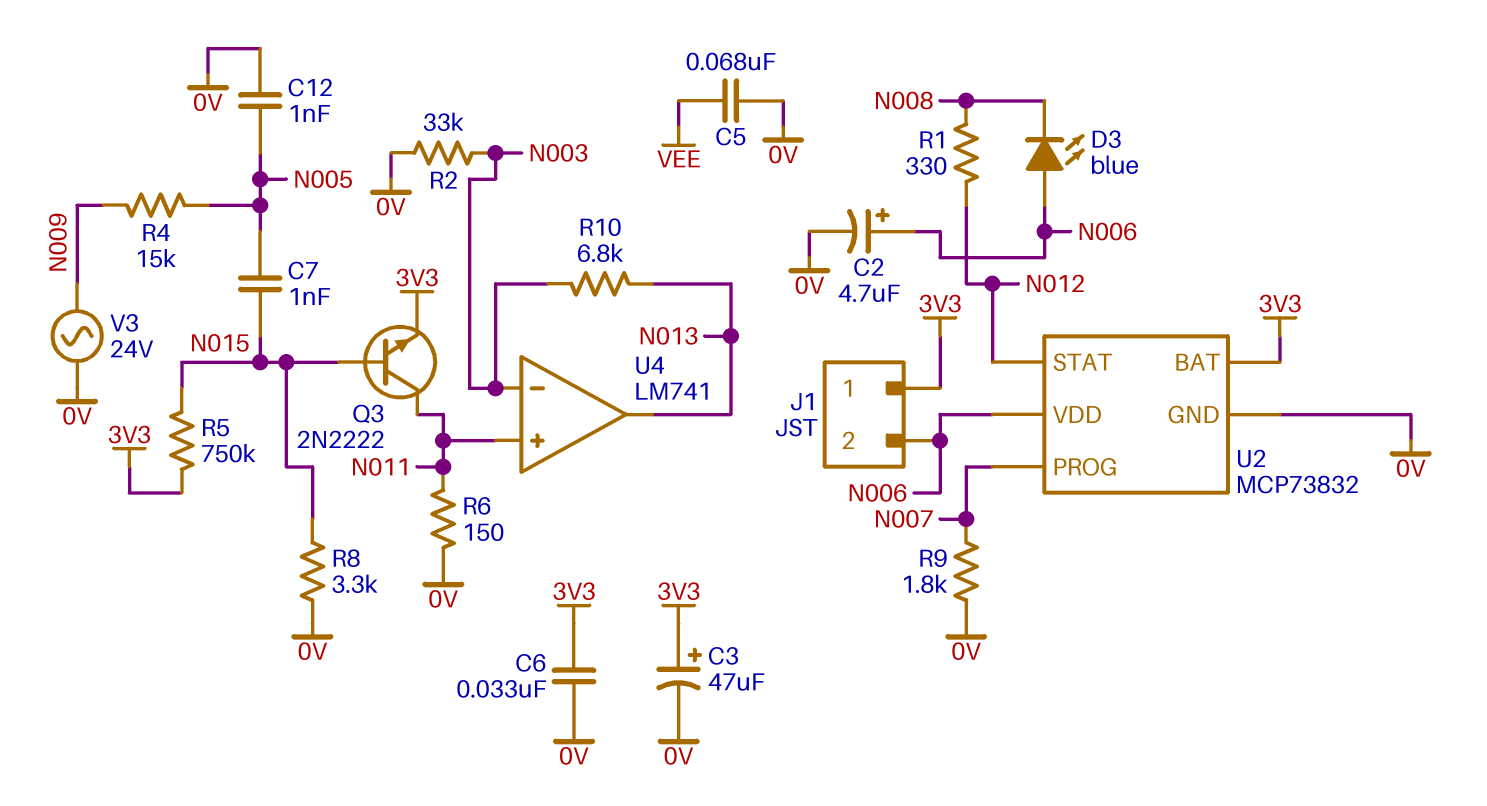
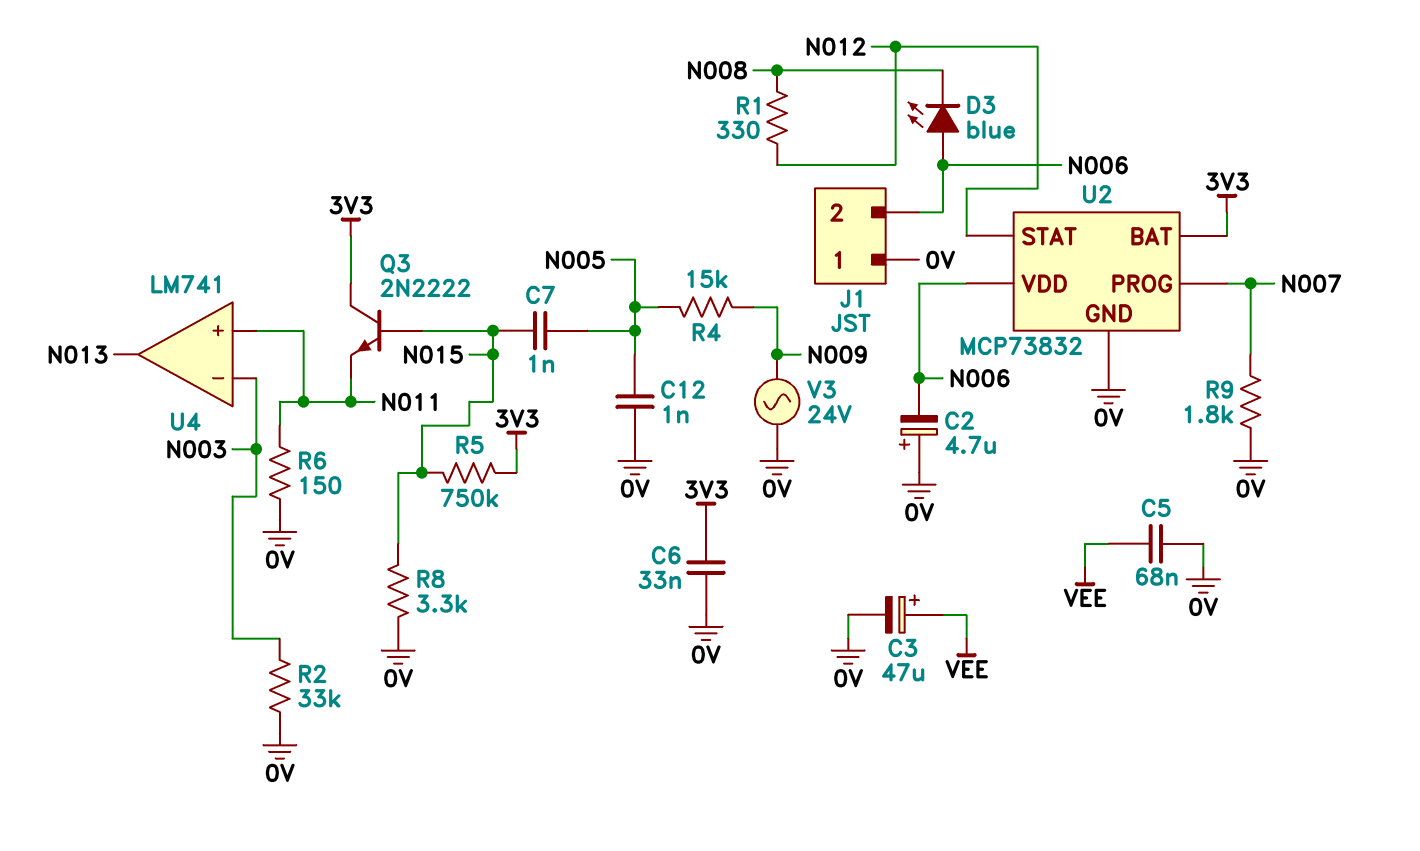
C2: 4.7uF (plus N006, minus 0V) -> 4.7uF (plus 0V, minus N006)
C3: 47uF (plus 3V3, minus 0V) -> 47uF (plus VEE, minus 0V)
J1 pin 1: 3V3 -> 0V
Q3: NPN 2N2222 (B N015, C N011, E 3V3) -> NPN 2N2222 (B N015, C 3V3, E N011)
R10: 6.8k (N003, N013) -> none

